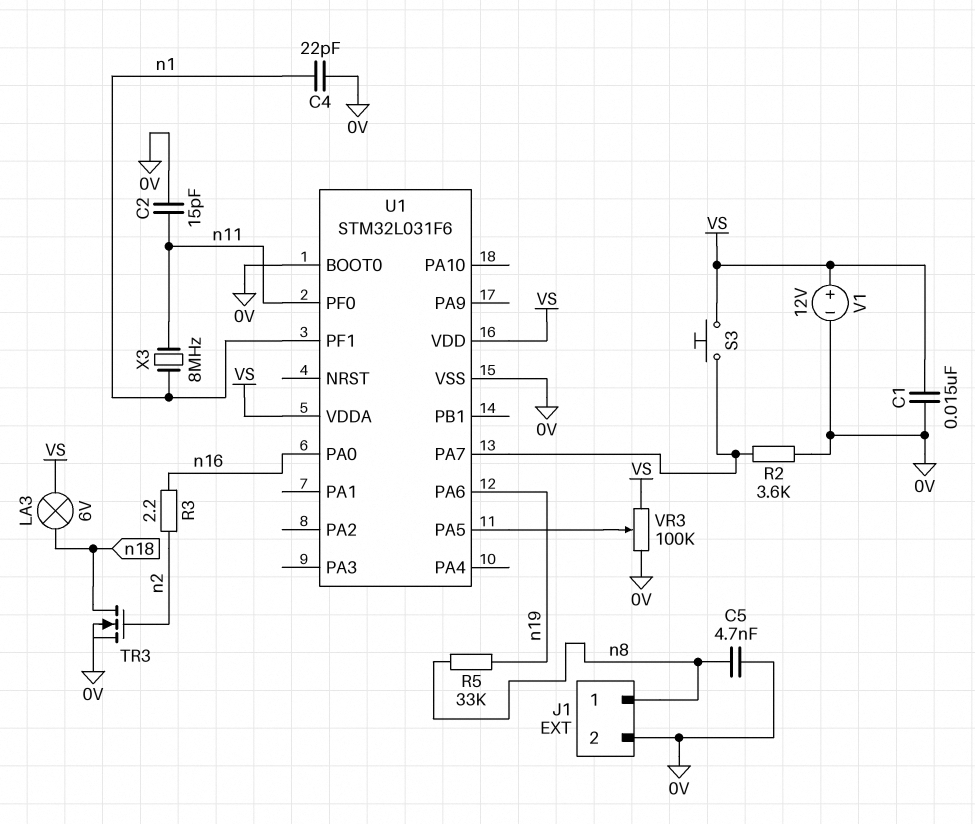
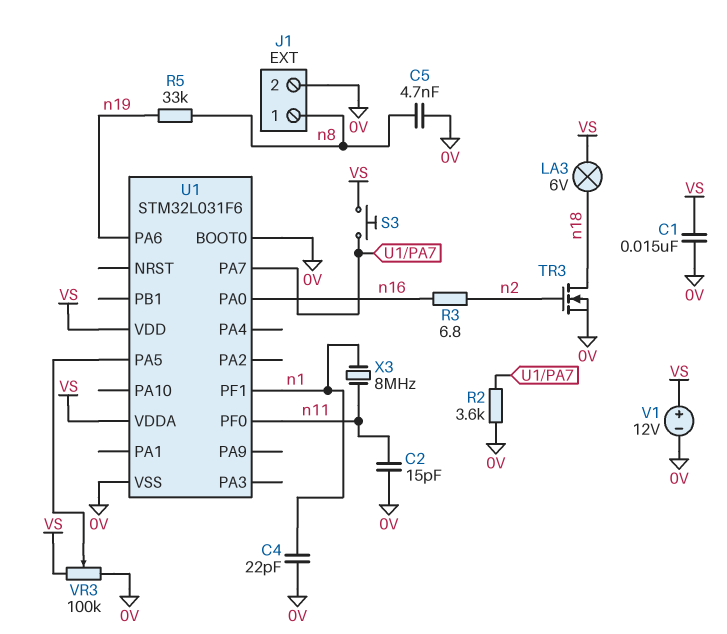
R3: 2.2 (n2, n16) -> 6.8 (n2, n16)

